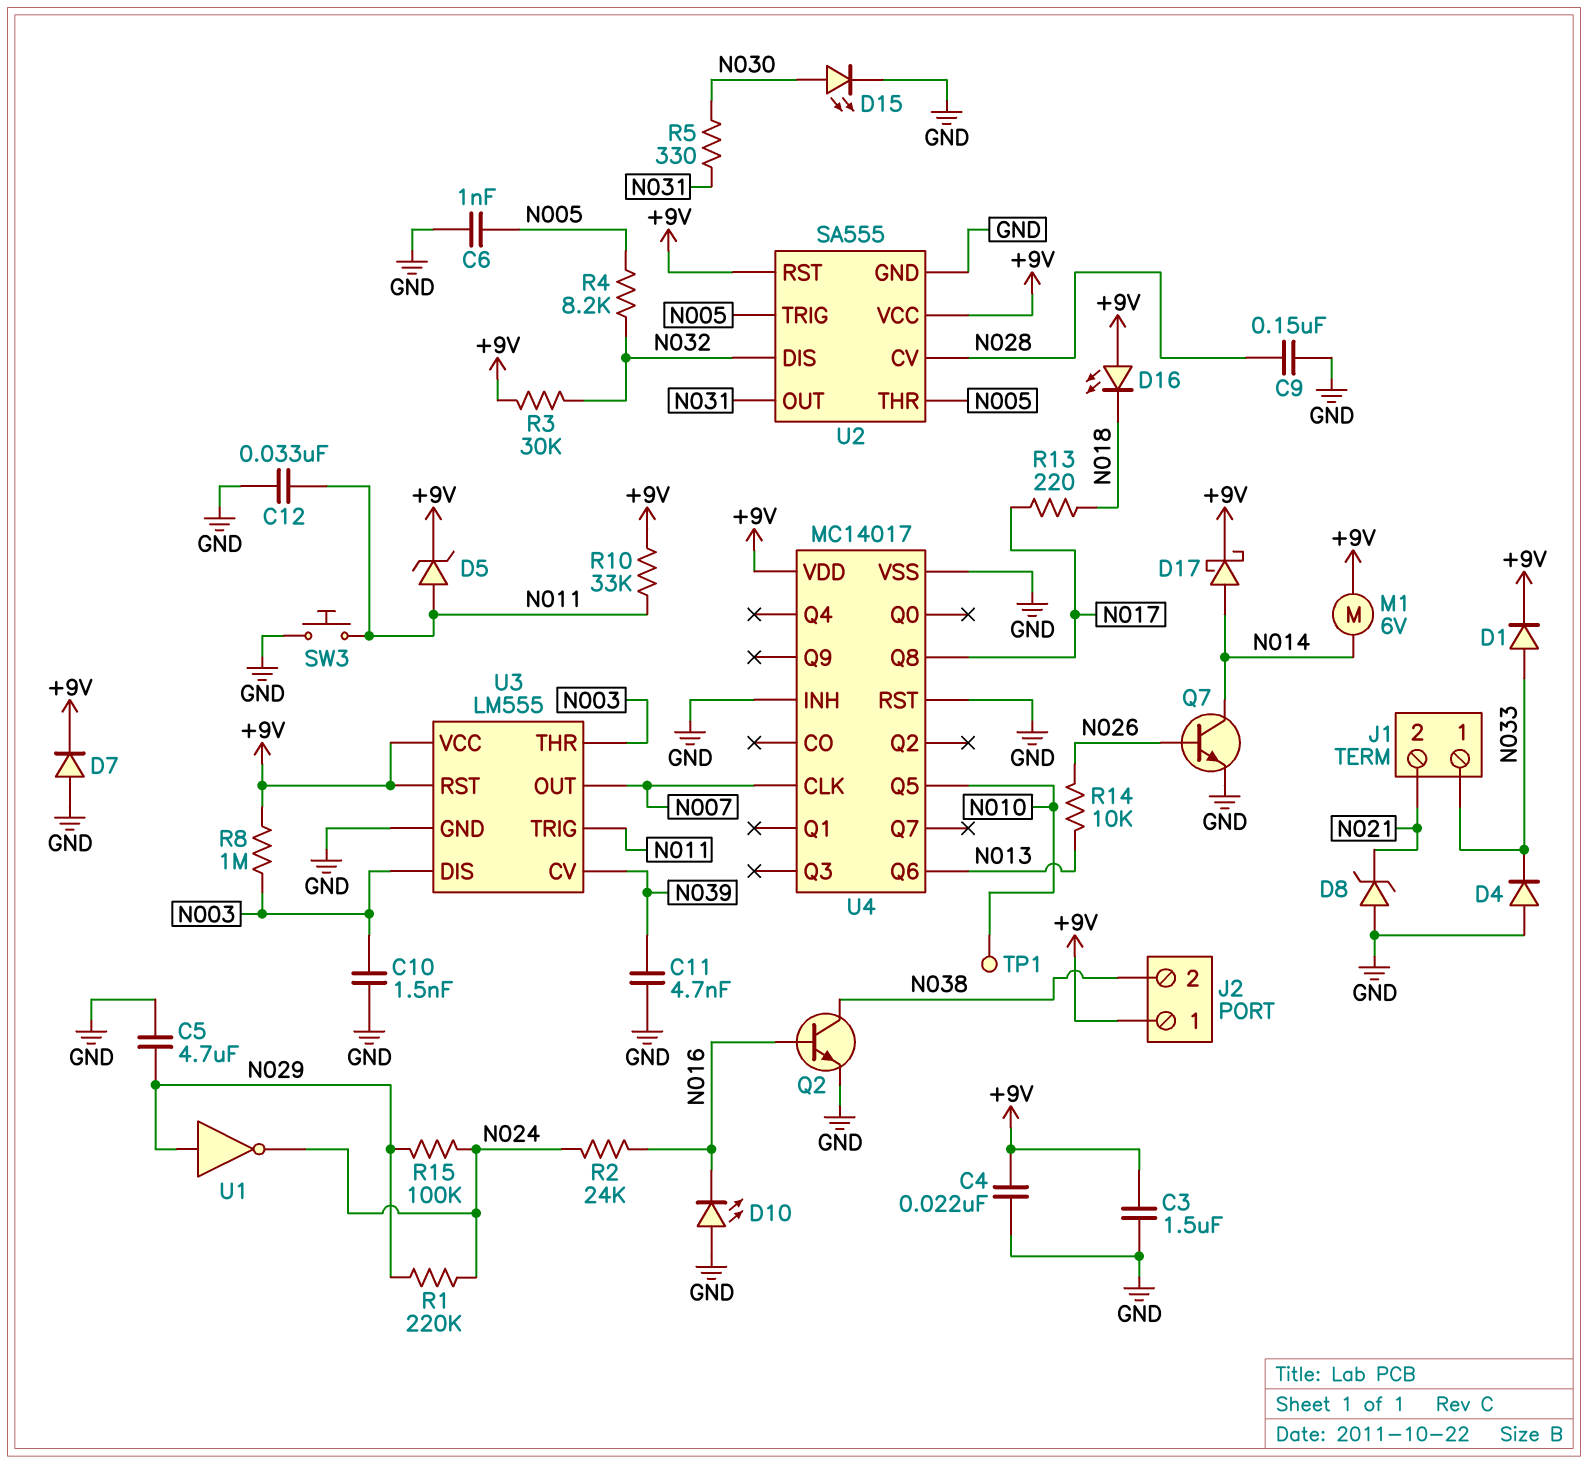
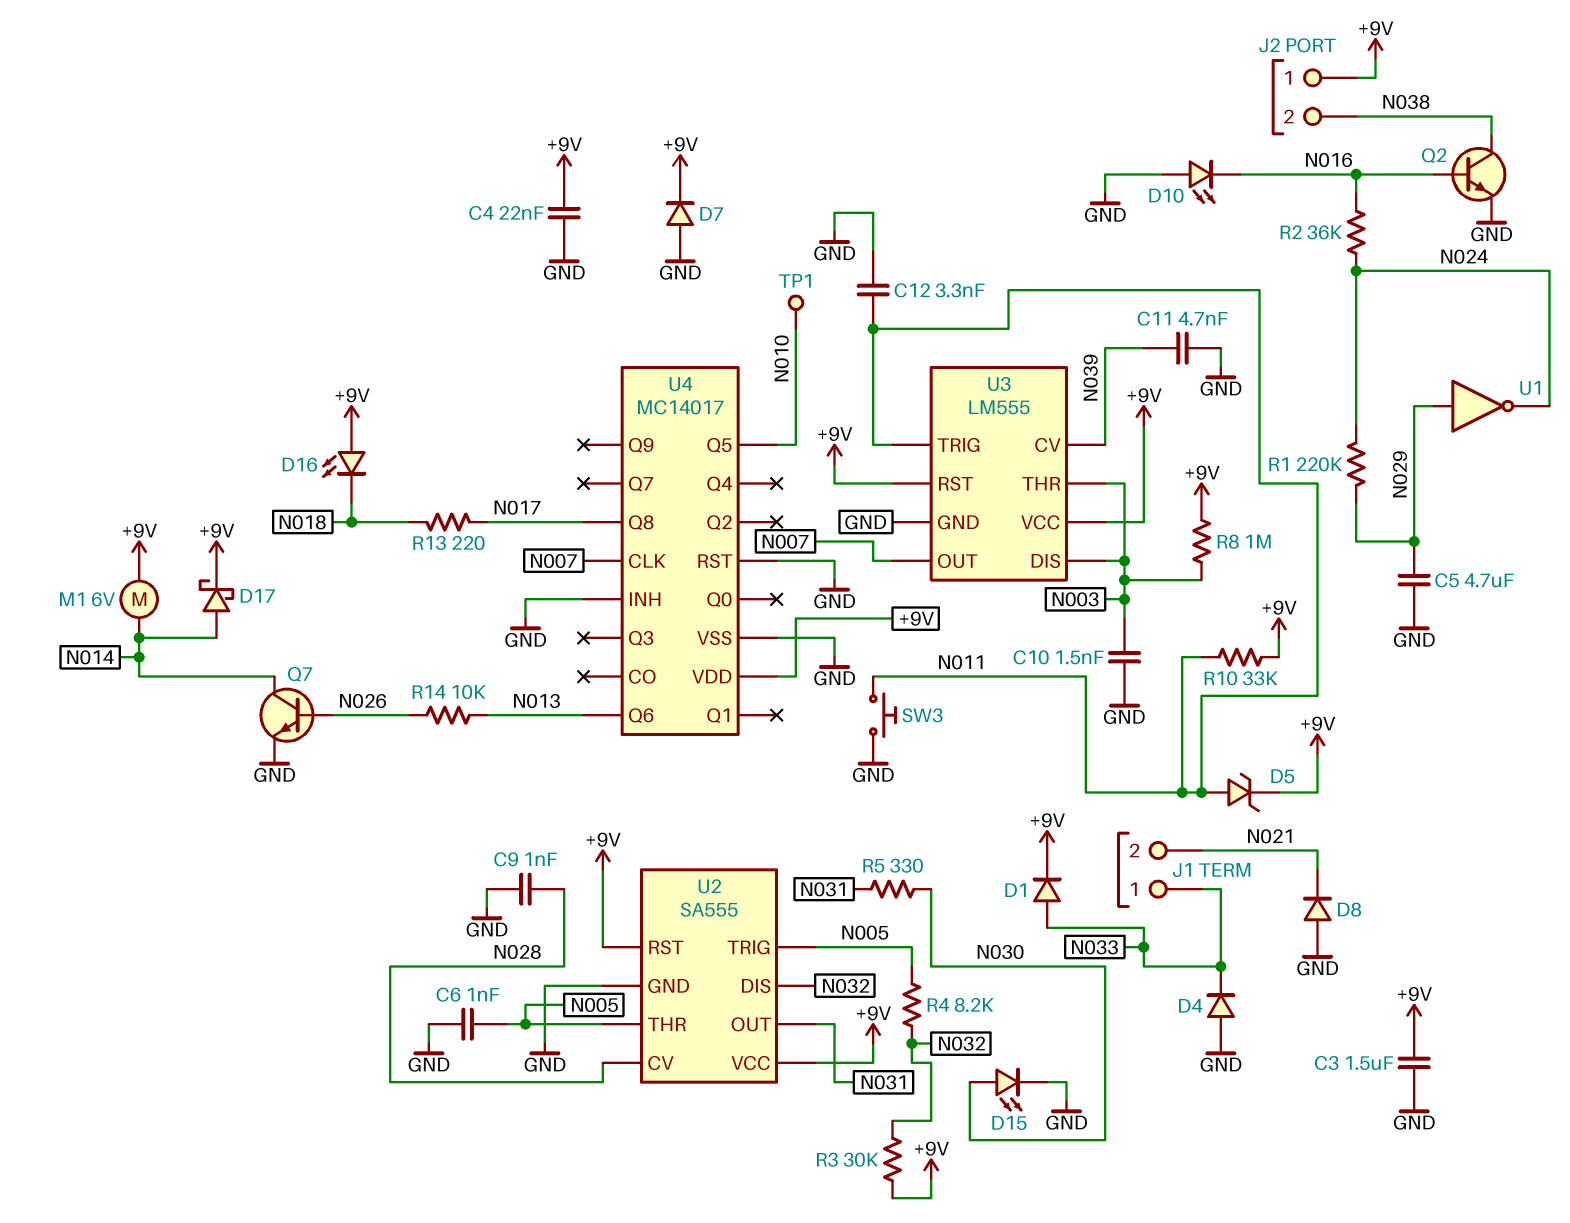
C9: 150nF (GND, N028) -> 1nF (GND, N028)
C12: 33nF (GND, N011) -> 3.3nF (GND, N011)
D8: zener (A GND, K N021) -> diode (A GND, K N021)
R2: 24k (N016, N024) -> 36k (N016, N024)
R15: 100k (N024, N029) -> none

